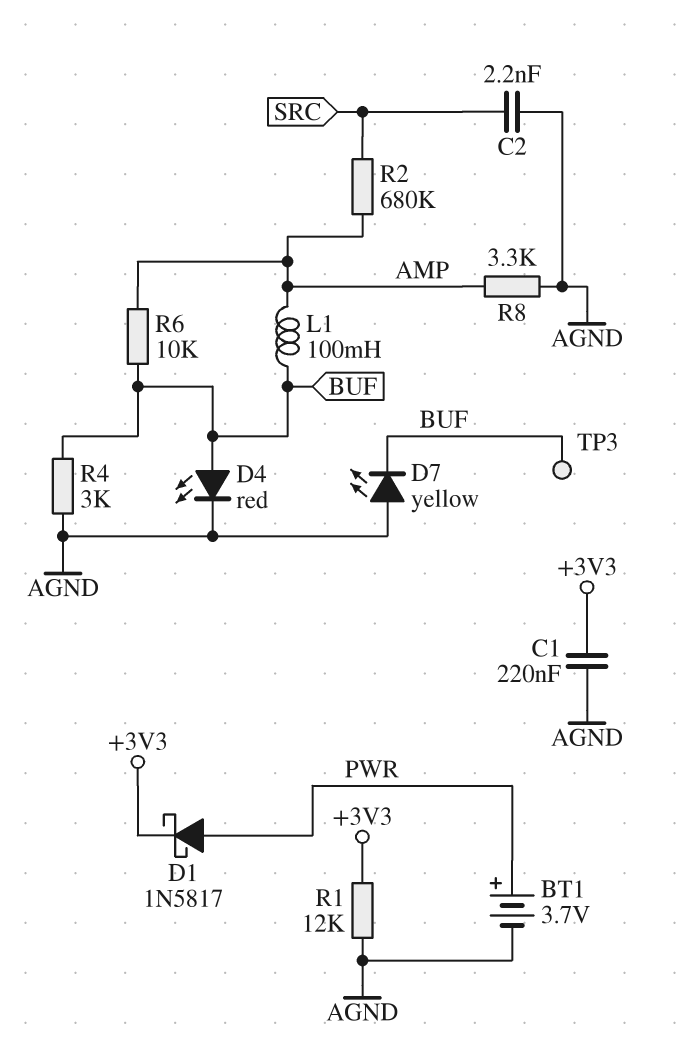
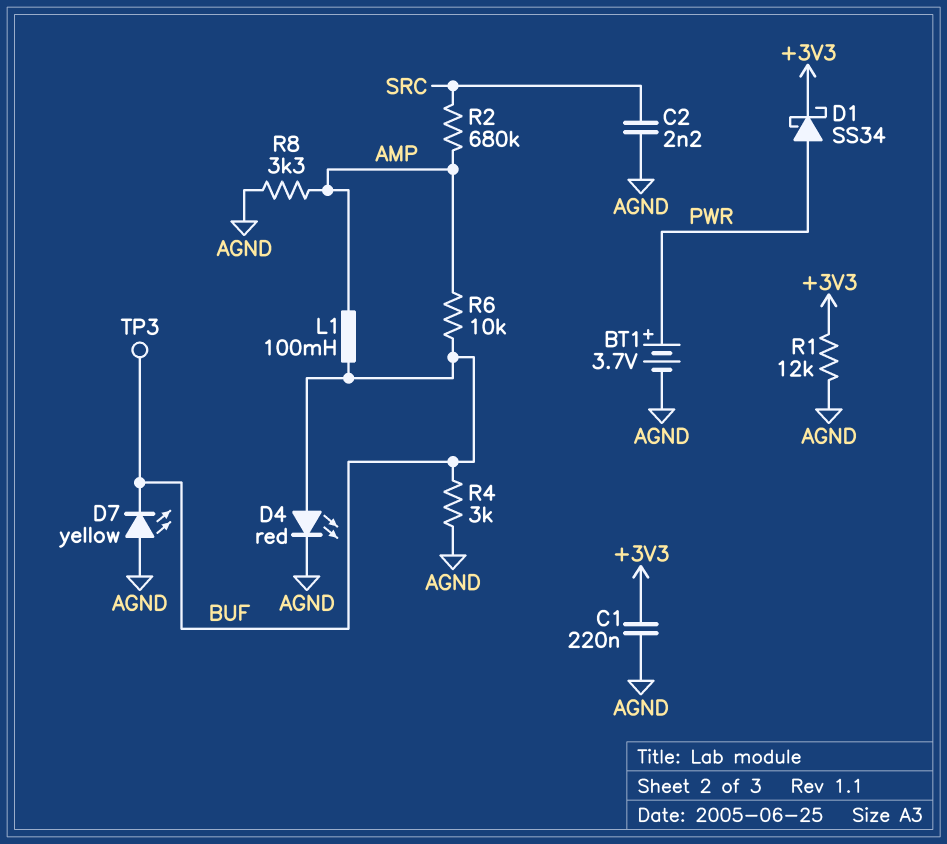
D1: schottky 1N5817 (A PWR, K +3V3) -> schottky SS34 (A PWR, K +3V3)

